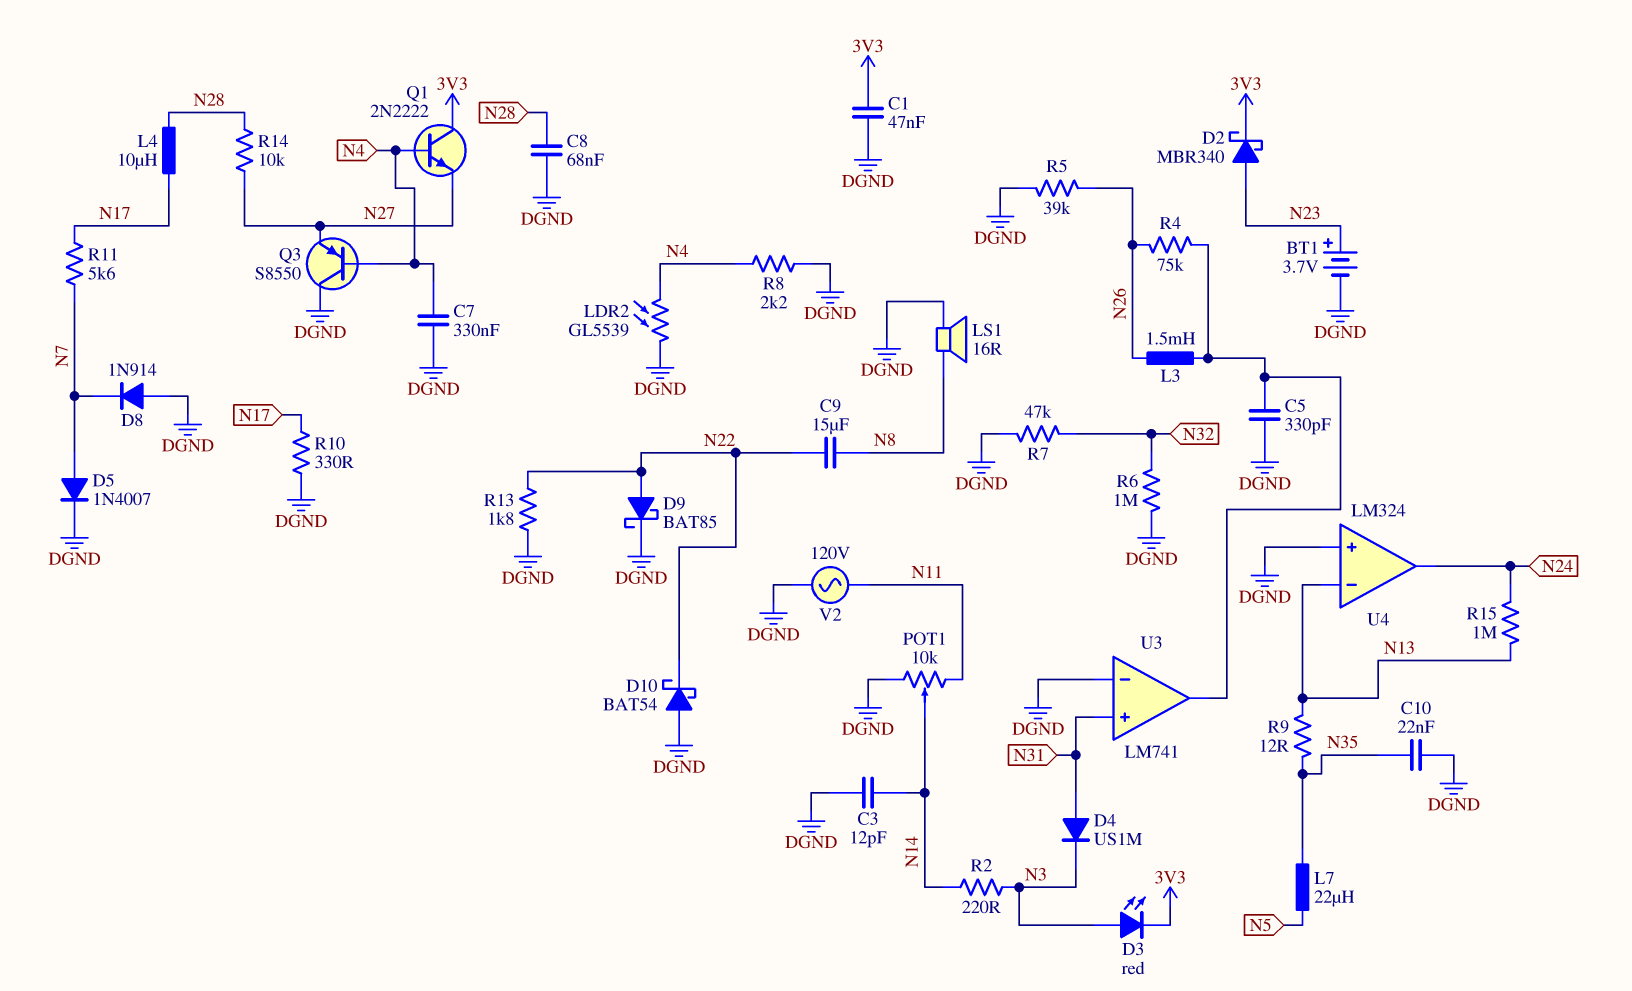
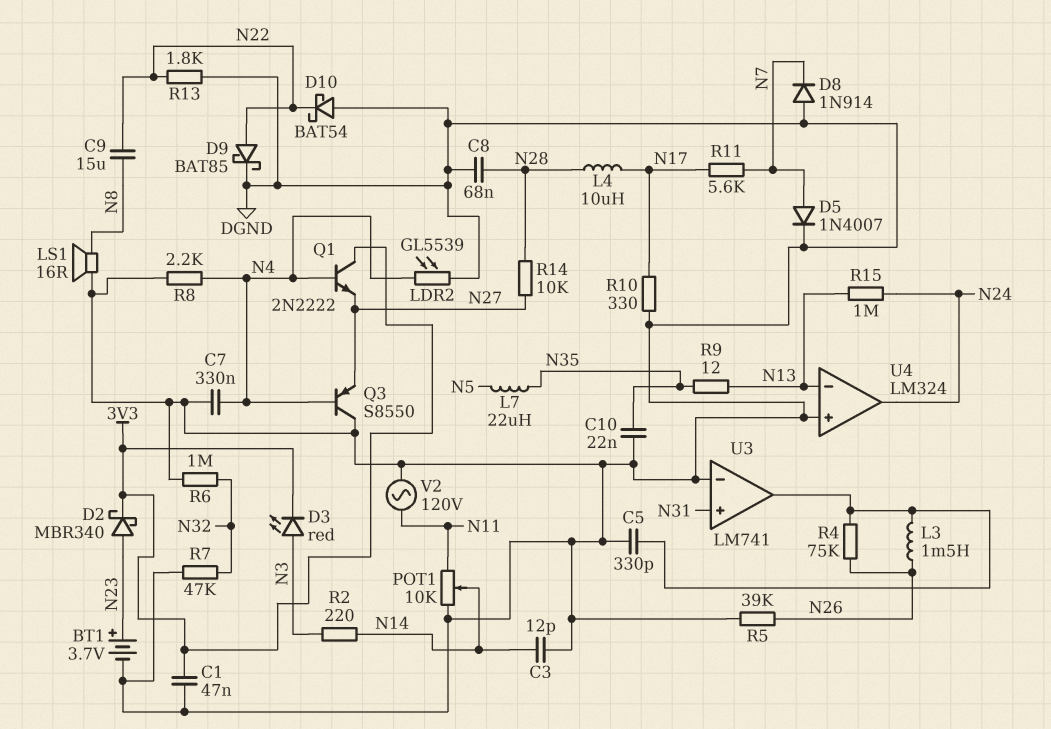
D4: diode US1M (A N31, K N3) -> none

